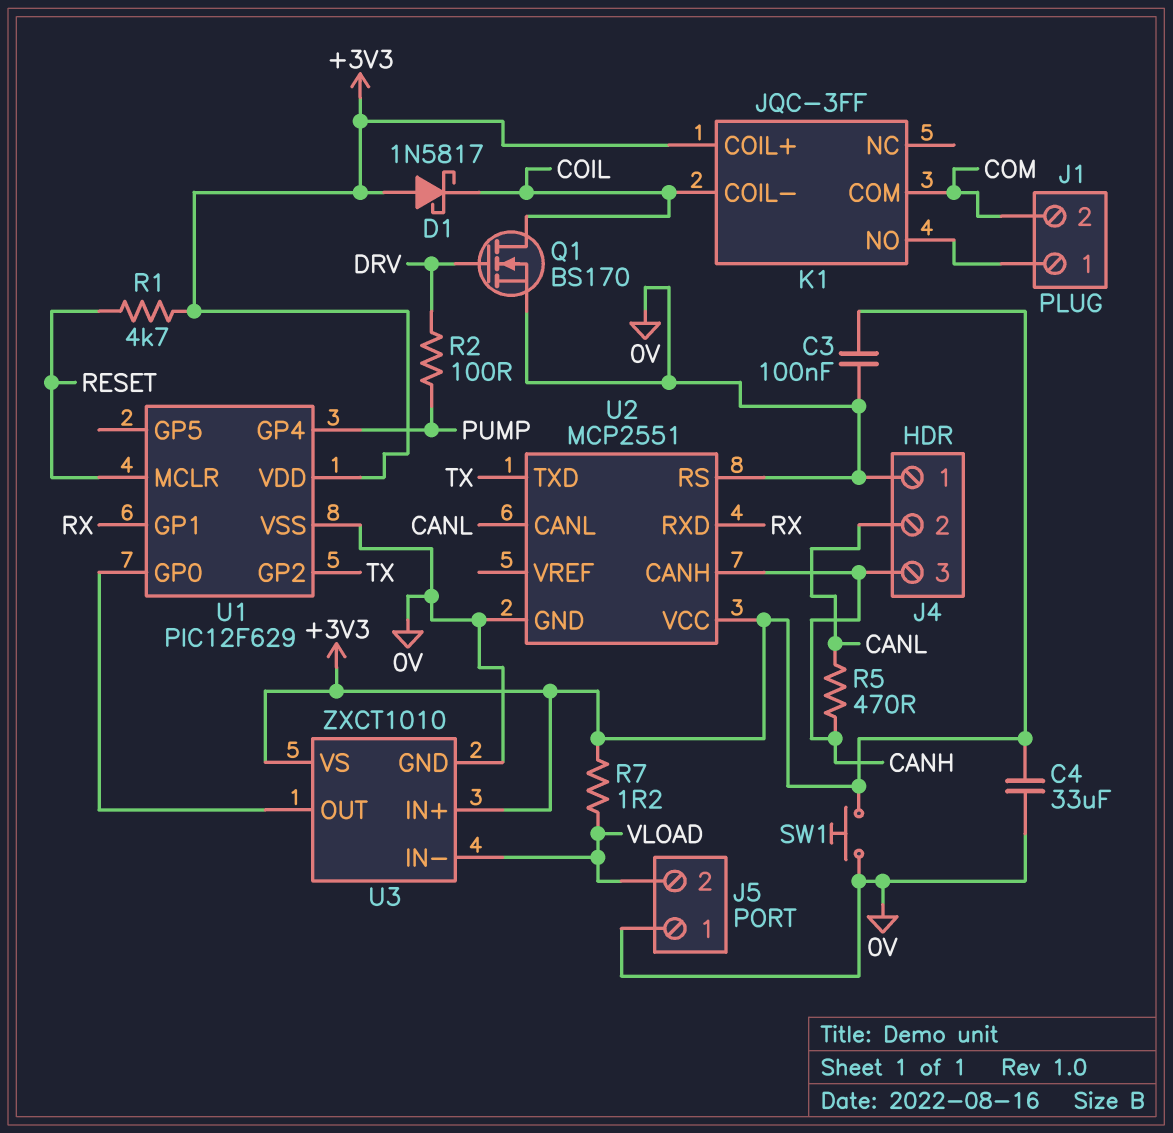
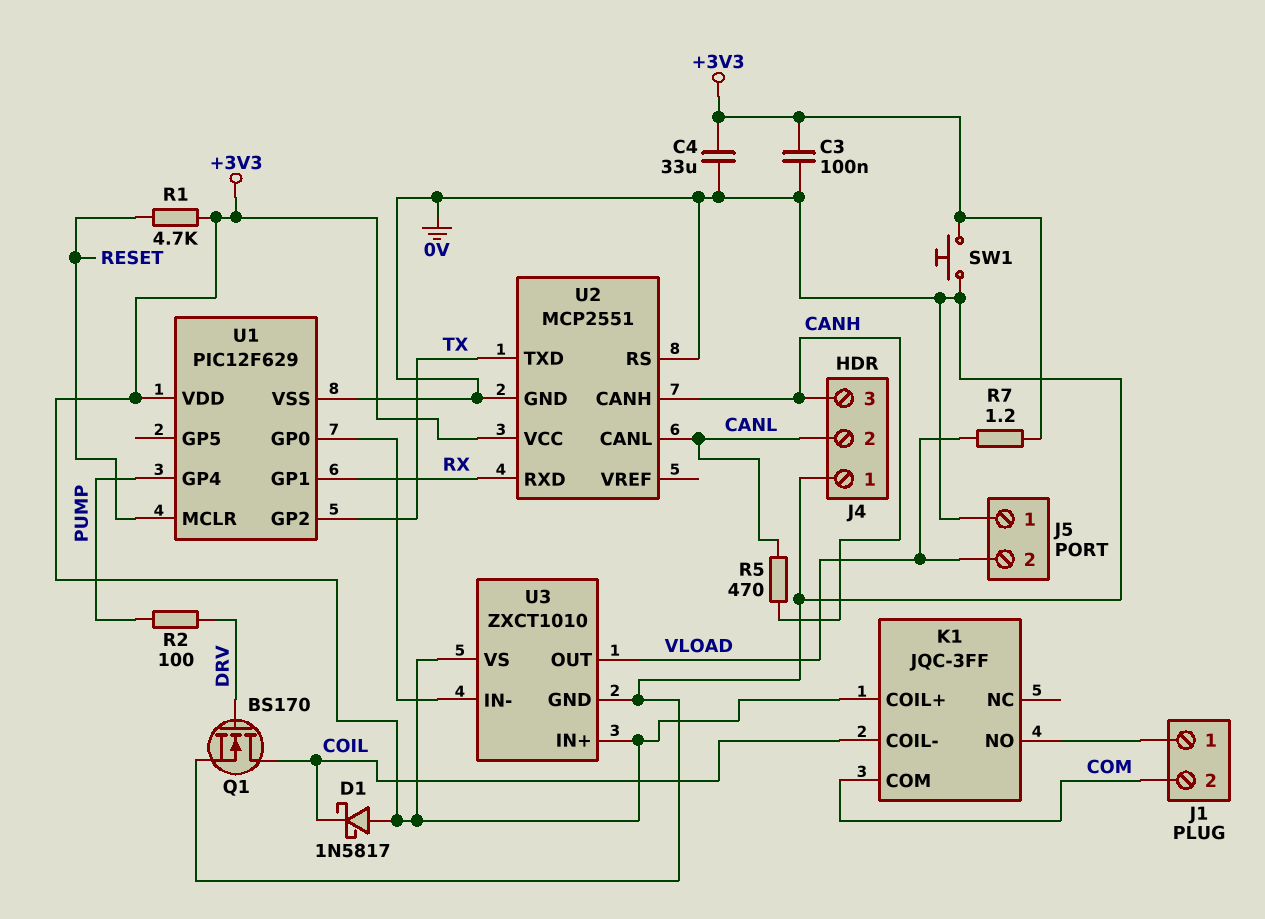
U3 pin IN-: VLOAD -> U1/GP0
U3 pin OUT: U1/GP0 -> VLOAD

